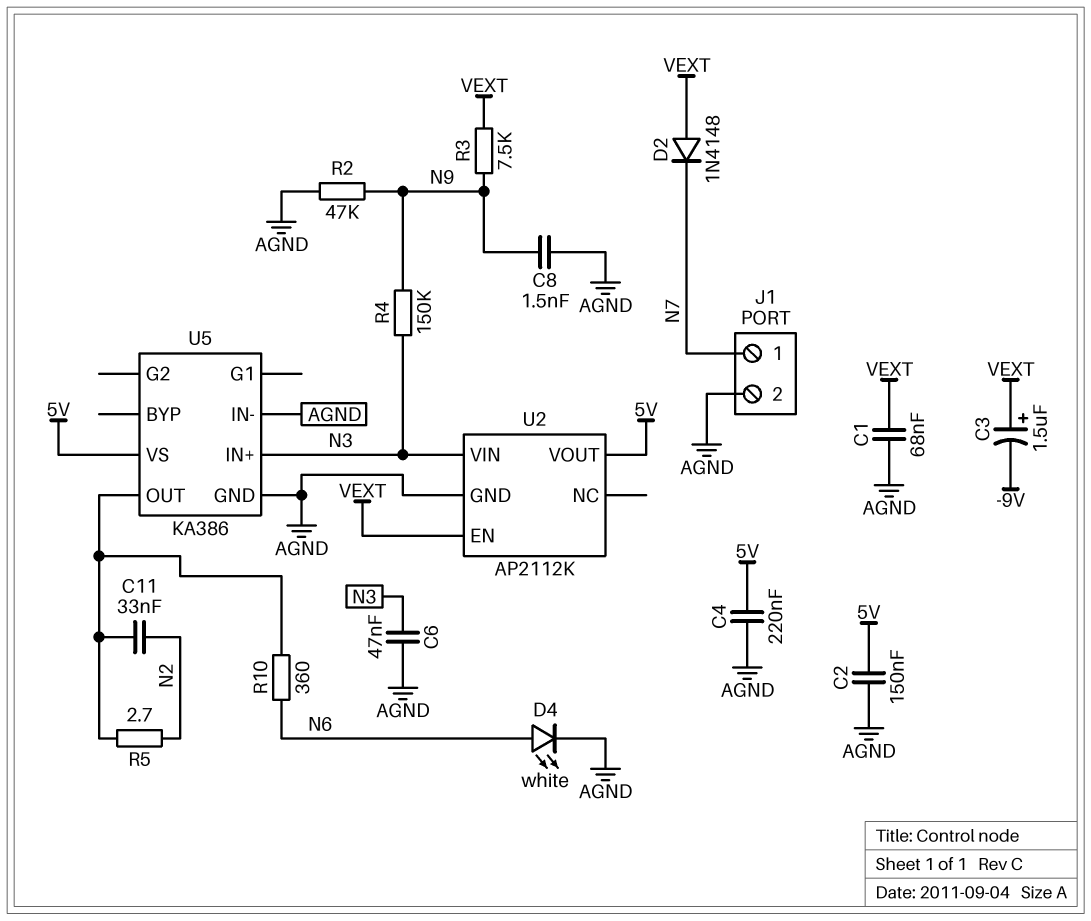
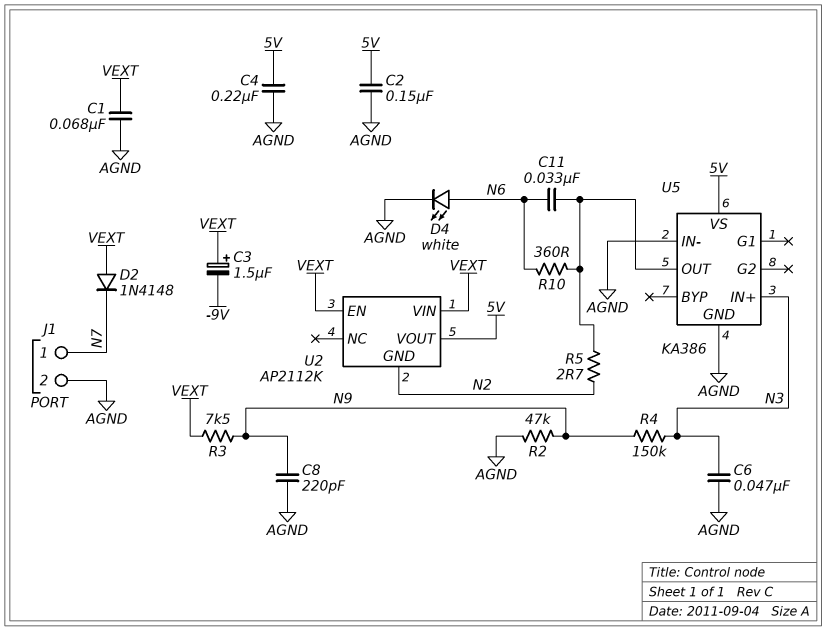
C8: 1.5nF (AGND, N9) -> 220pF (AGND, N9)
C11: 33nF (N2, U5/OUT) -> 33nF (N6, U5/OUT)
U2 pin GND: AGND -> N2
U2 pin VIN: N3 -> VEXT

